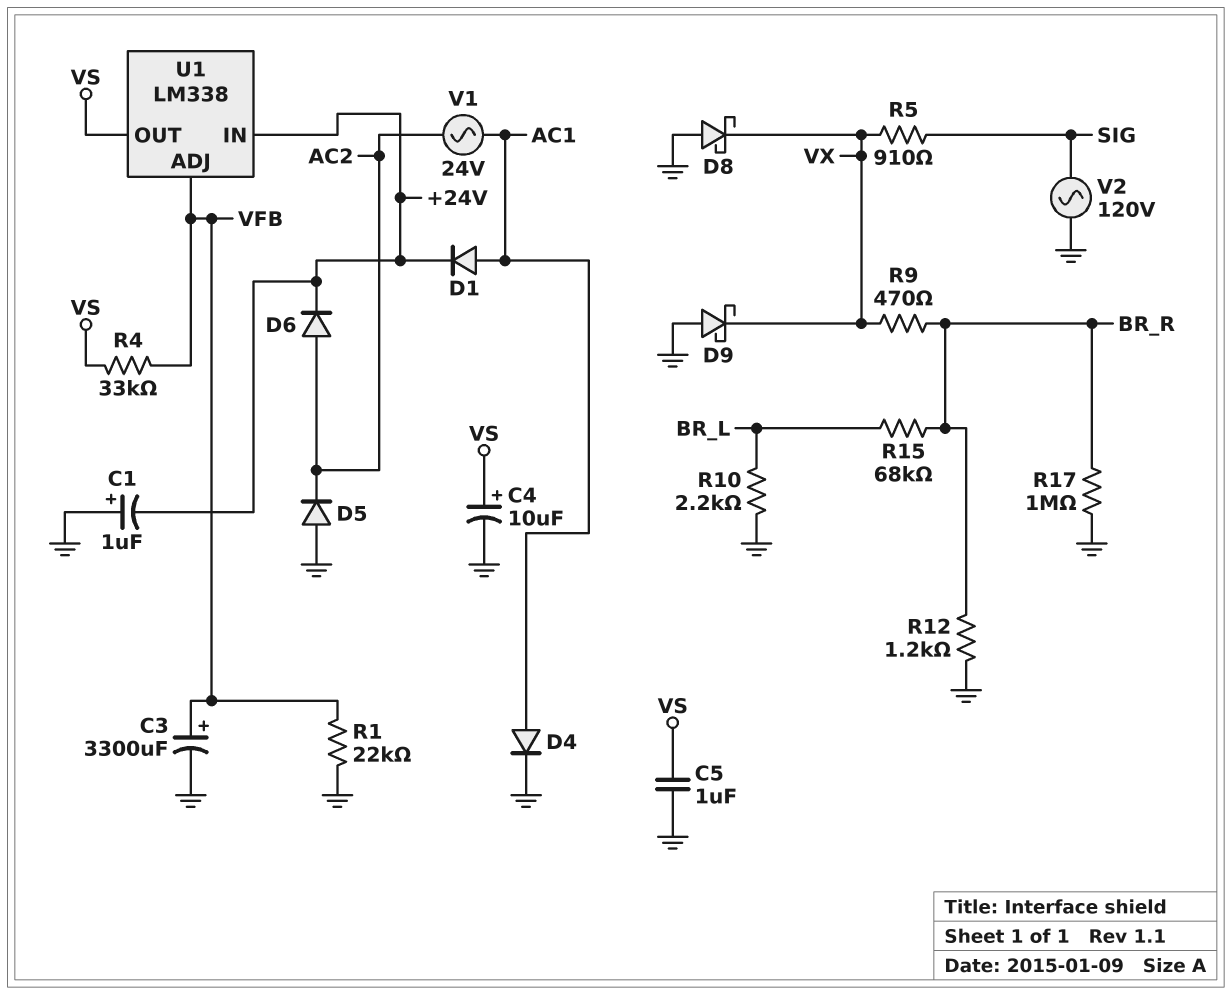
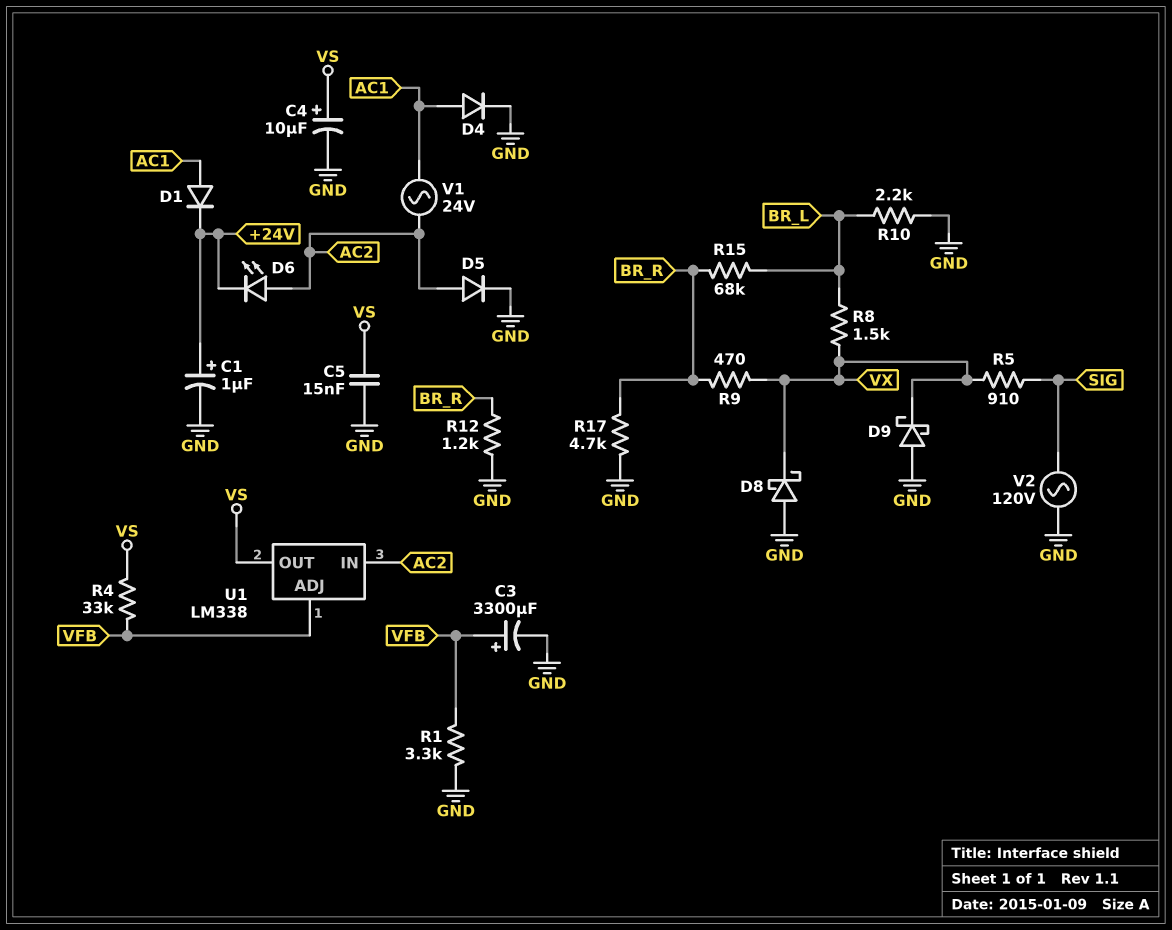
C1: 1uF (plus GND, minus +24V) -> 1uF (plus +24V, minus GND)
C5: 1uF (GND, VS) -> 15nF (GND, VS)
D5: diode (A GND, K AC2) -> diode (A AC2, K GND)
D6: diode (A AC2, K +24V) -> LED (A AC2, K +24V)
R1: 22k (GND, VFB) -> 3.3k (GND, VFB)
R8: none -> 1.5k (BR_L, VX)
R17: 1M (BR_R, GND) -> 4.7k (BR_R, GND)
U1 pin IN: +24V -> AC2

